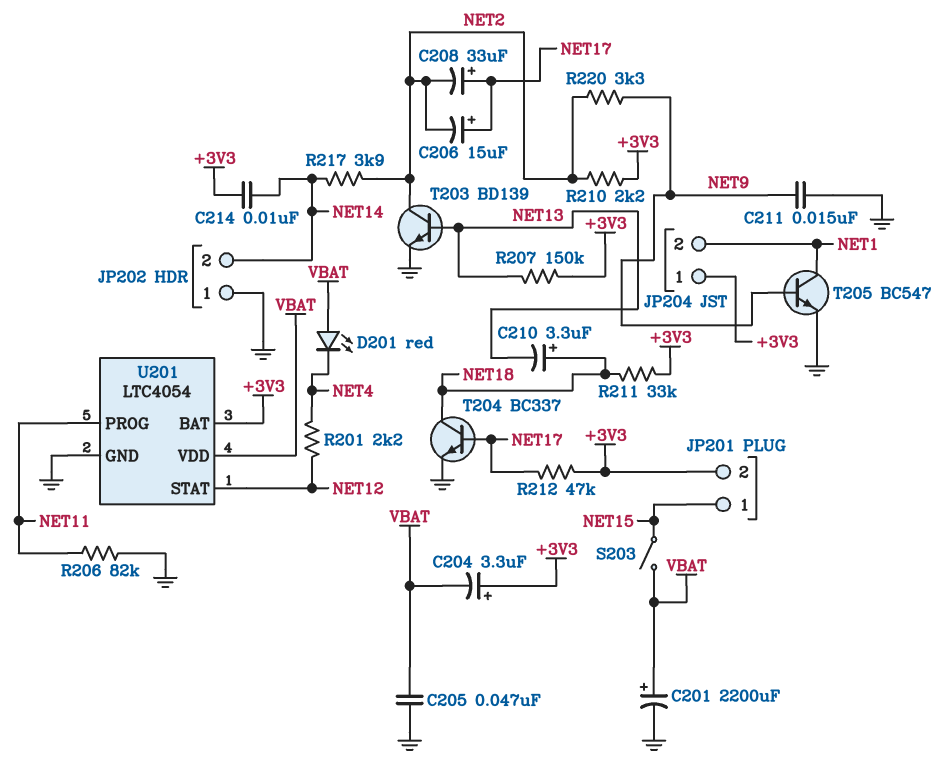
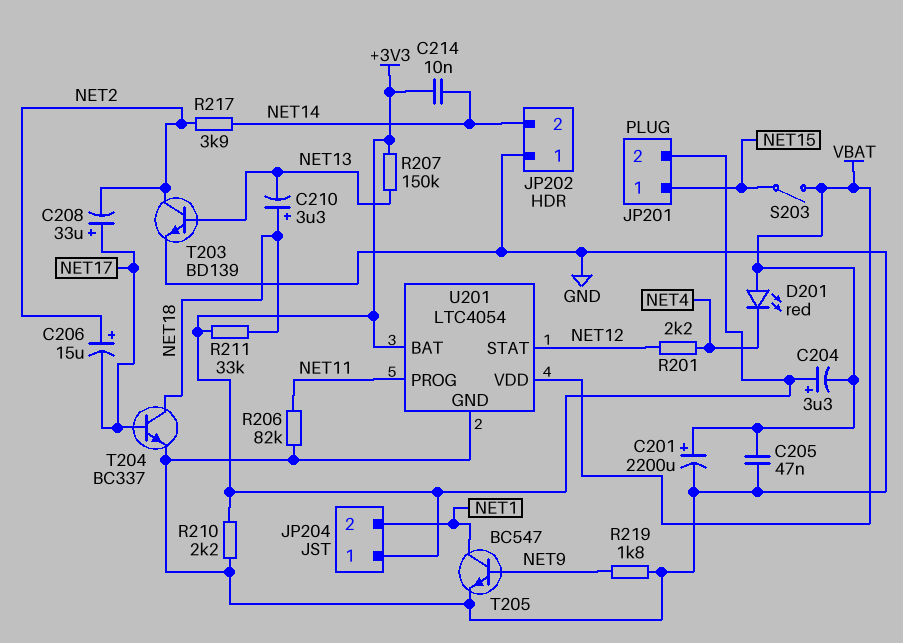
C206: 15uF (plus NET17, minus NET2) -> 15uF (plus NET2, minus NET17)
C211: 15nF (GND, NET9) -> none
R210: 2.2k (+3V3, NET2) -> 2.2k (+3V3, GND)
R212: 47k (+3V3, NET17) -> none
R219: none -> 1.8k (GND, NET9)
R220: 3.3k (NET2, NET9) -> none

